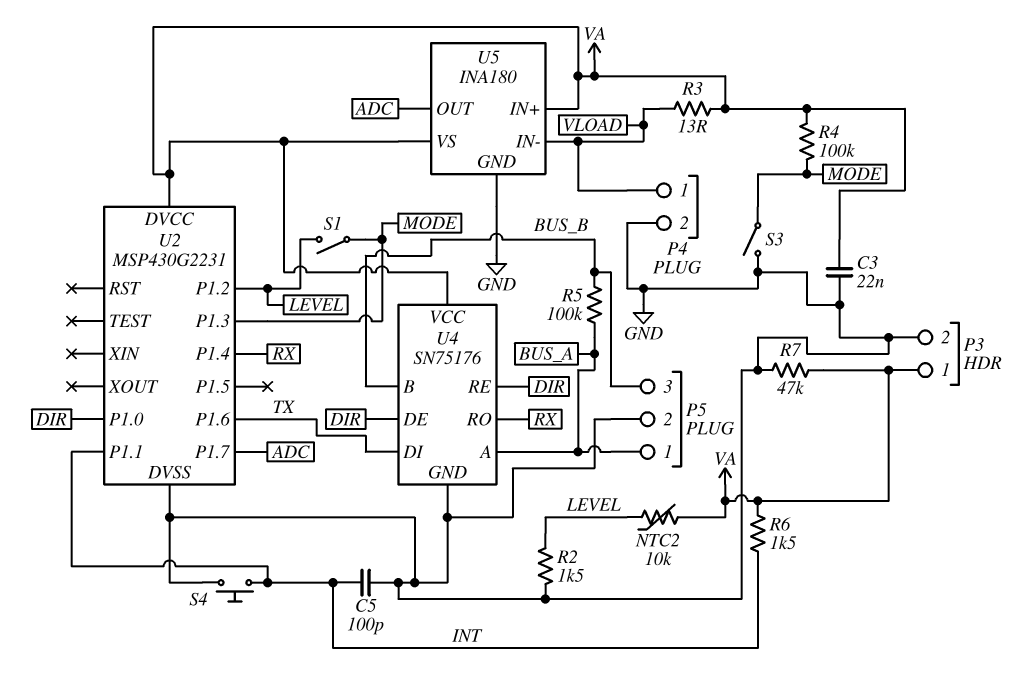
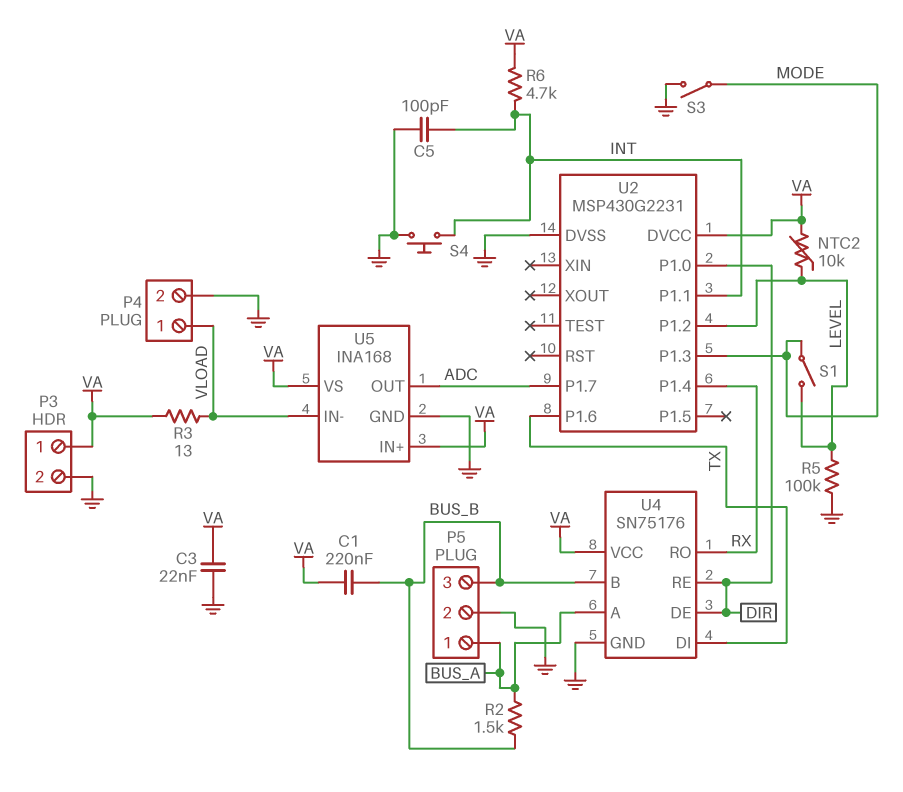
C1: none -> 220nF (BUS_B, VA)
R2: 1.5k (GND, LEVEL) -> 1.5k (BUS_A, BUS_B)
R4: 100k (MODE, VA) -> none
R5: 100k (BUS_A, BUS_B) -> 100k (GND, LEVEL)
R6: 1.5k (INT, VA) -> 4.7k (INT, VA)
R7: 47k (GND, VA) -> none
U5: INA180 -> INA168

